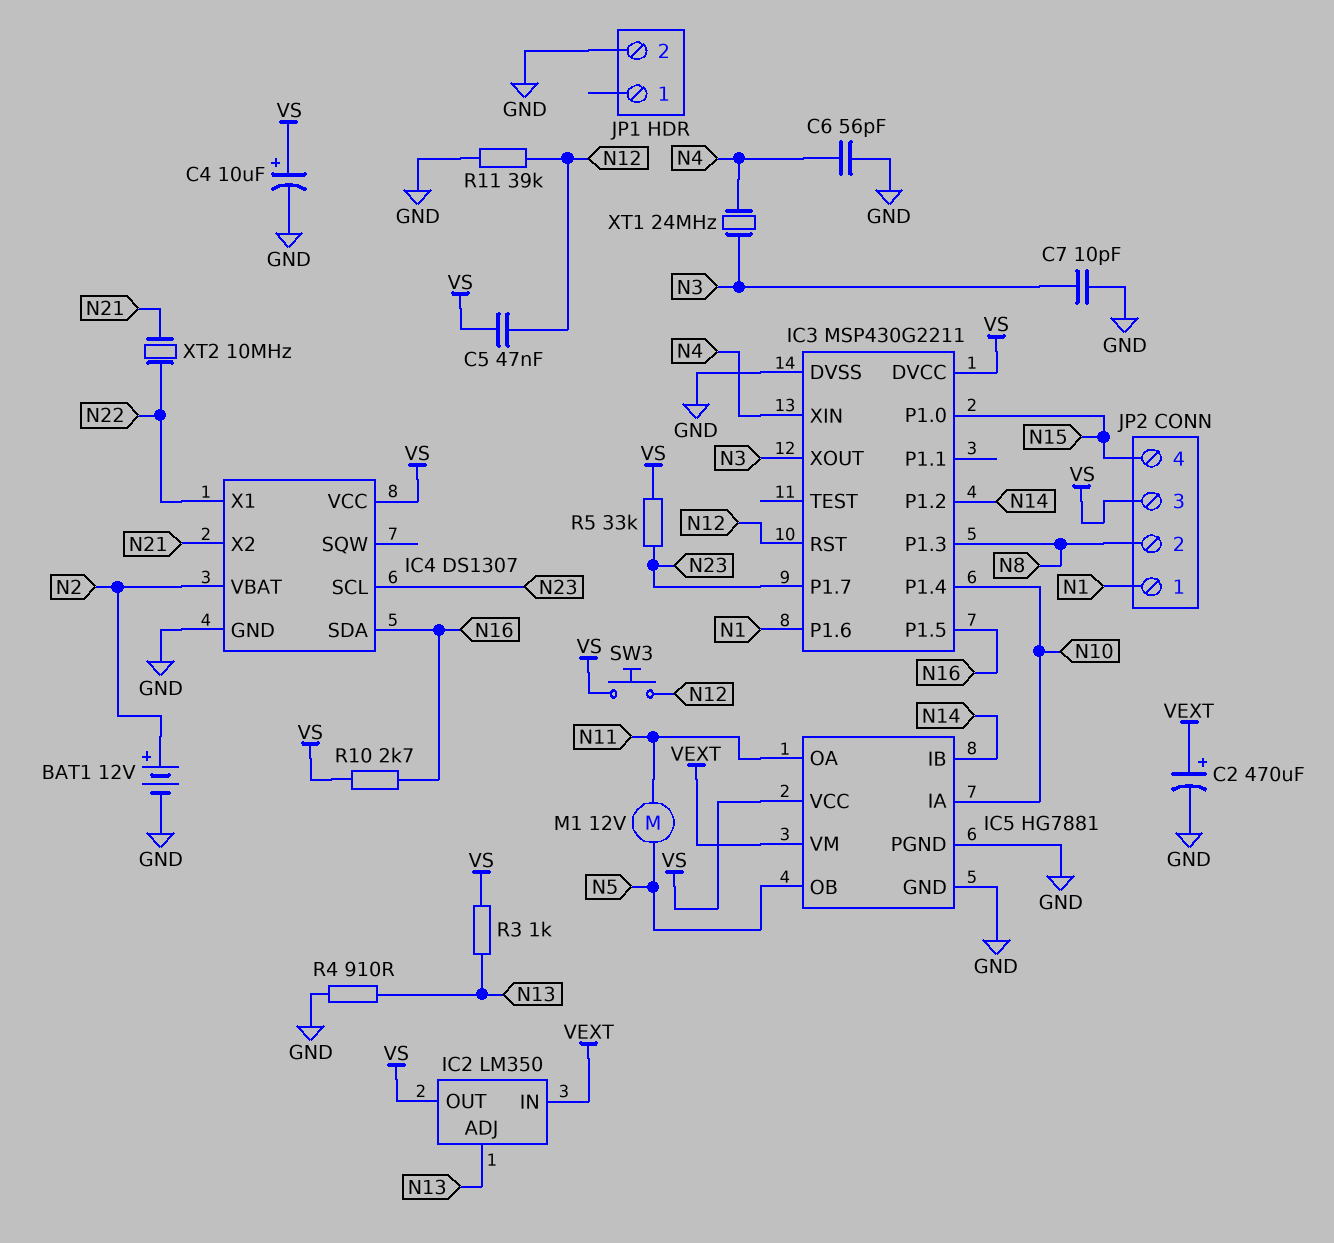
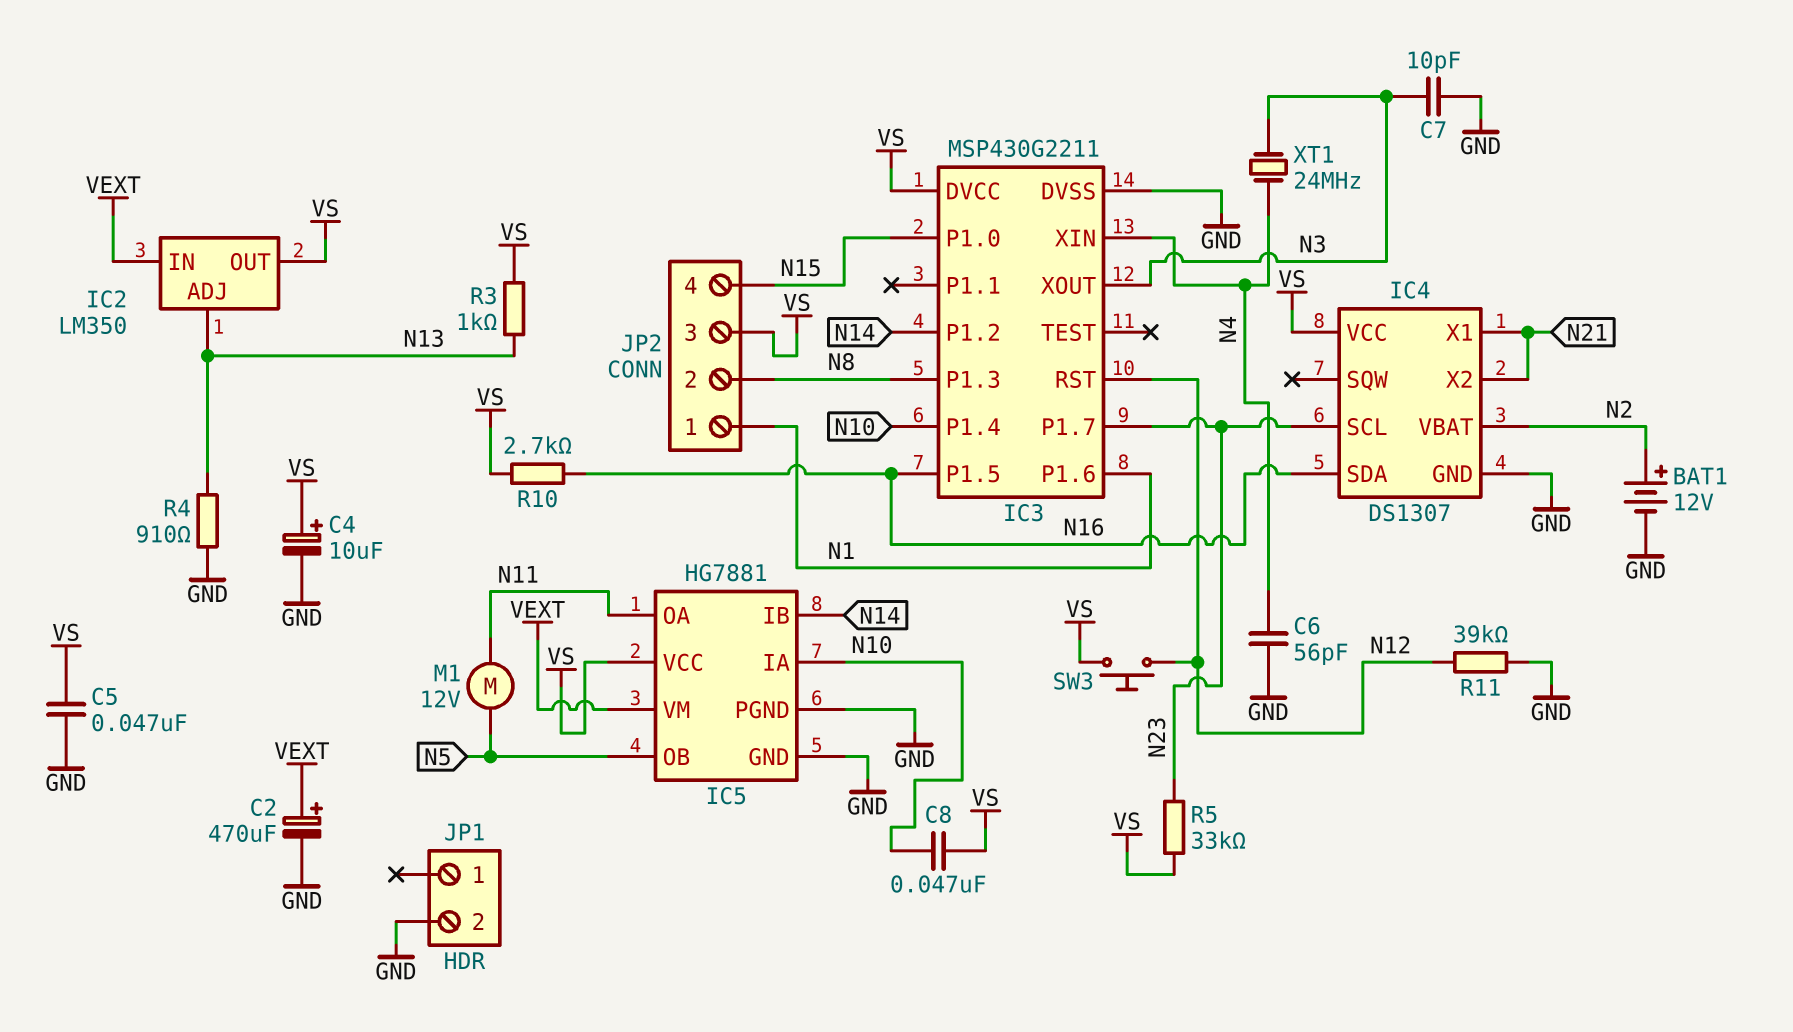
C5: 47nF (N12, VS) -> 47nF (GND, VS)
C8: none -> 47nF (N10, VS)
IC4 pin X1: N22 -> N21
XT2: 10MHz (N21, N22) -> none

